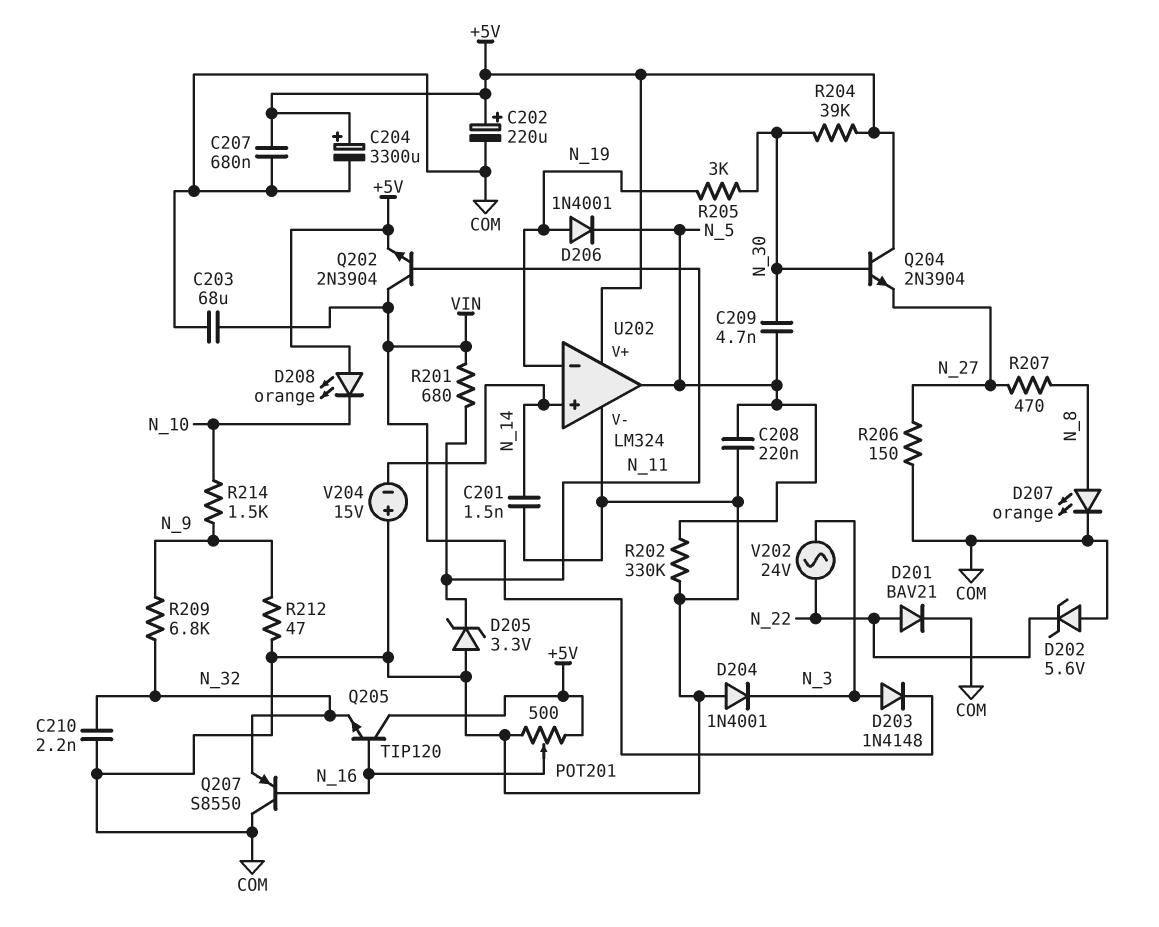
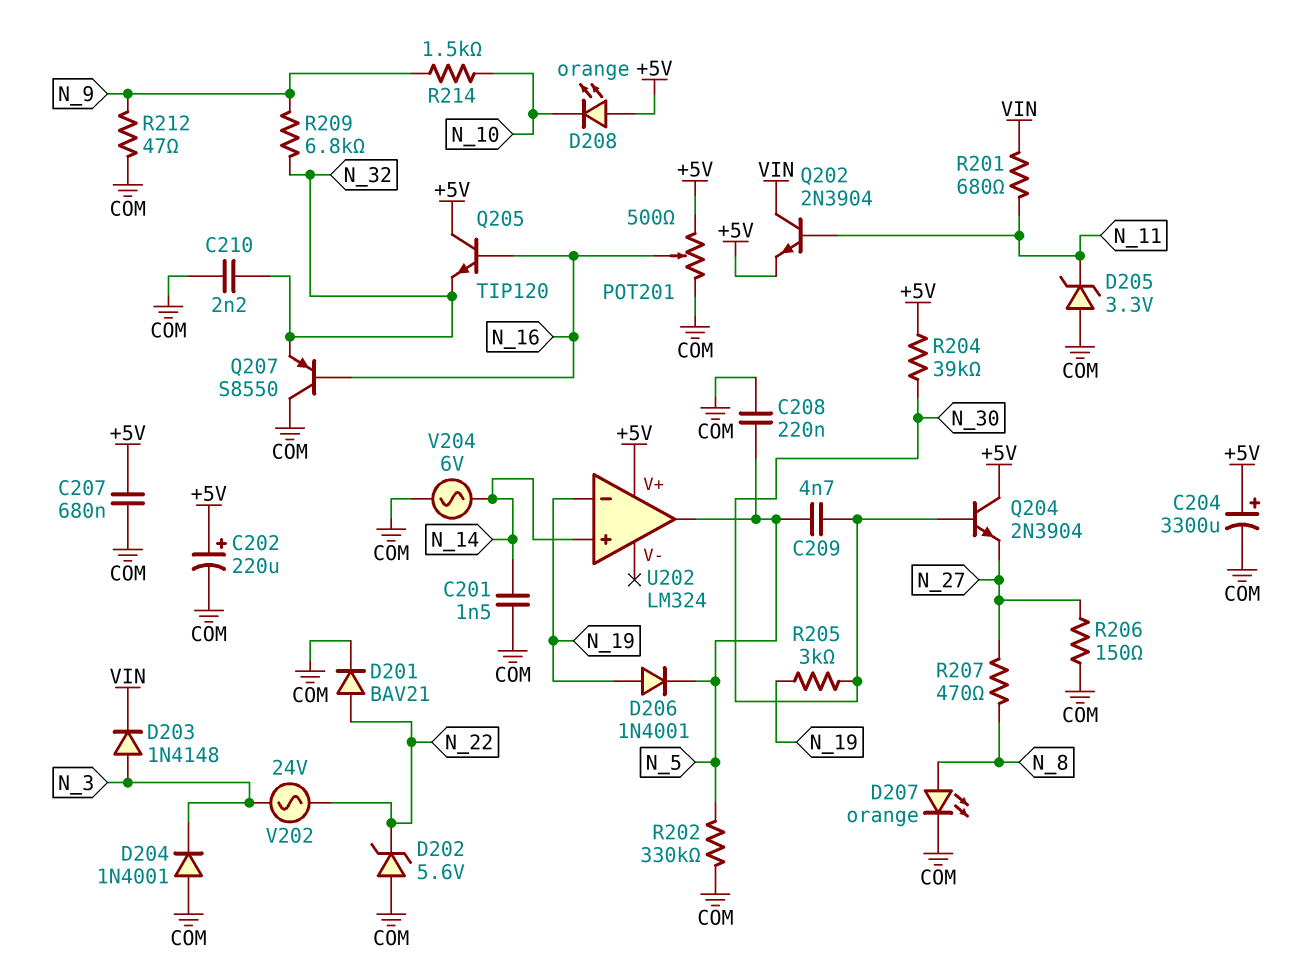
C203: 68uF (COM, VIN) -> none
U202 pin V-: COM -> none
V204: 15V (plus COM, minus N_14) -> AC 6V (COM, N_14)

